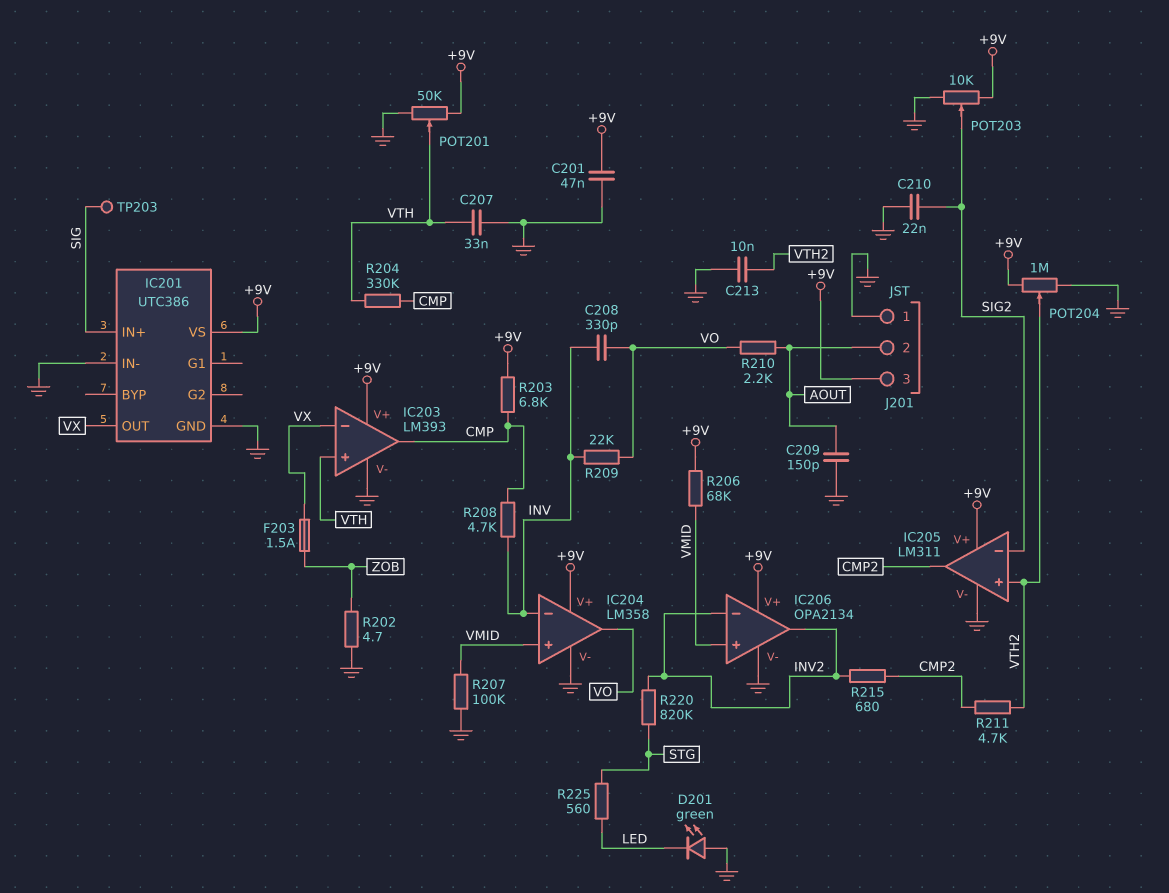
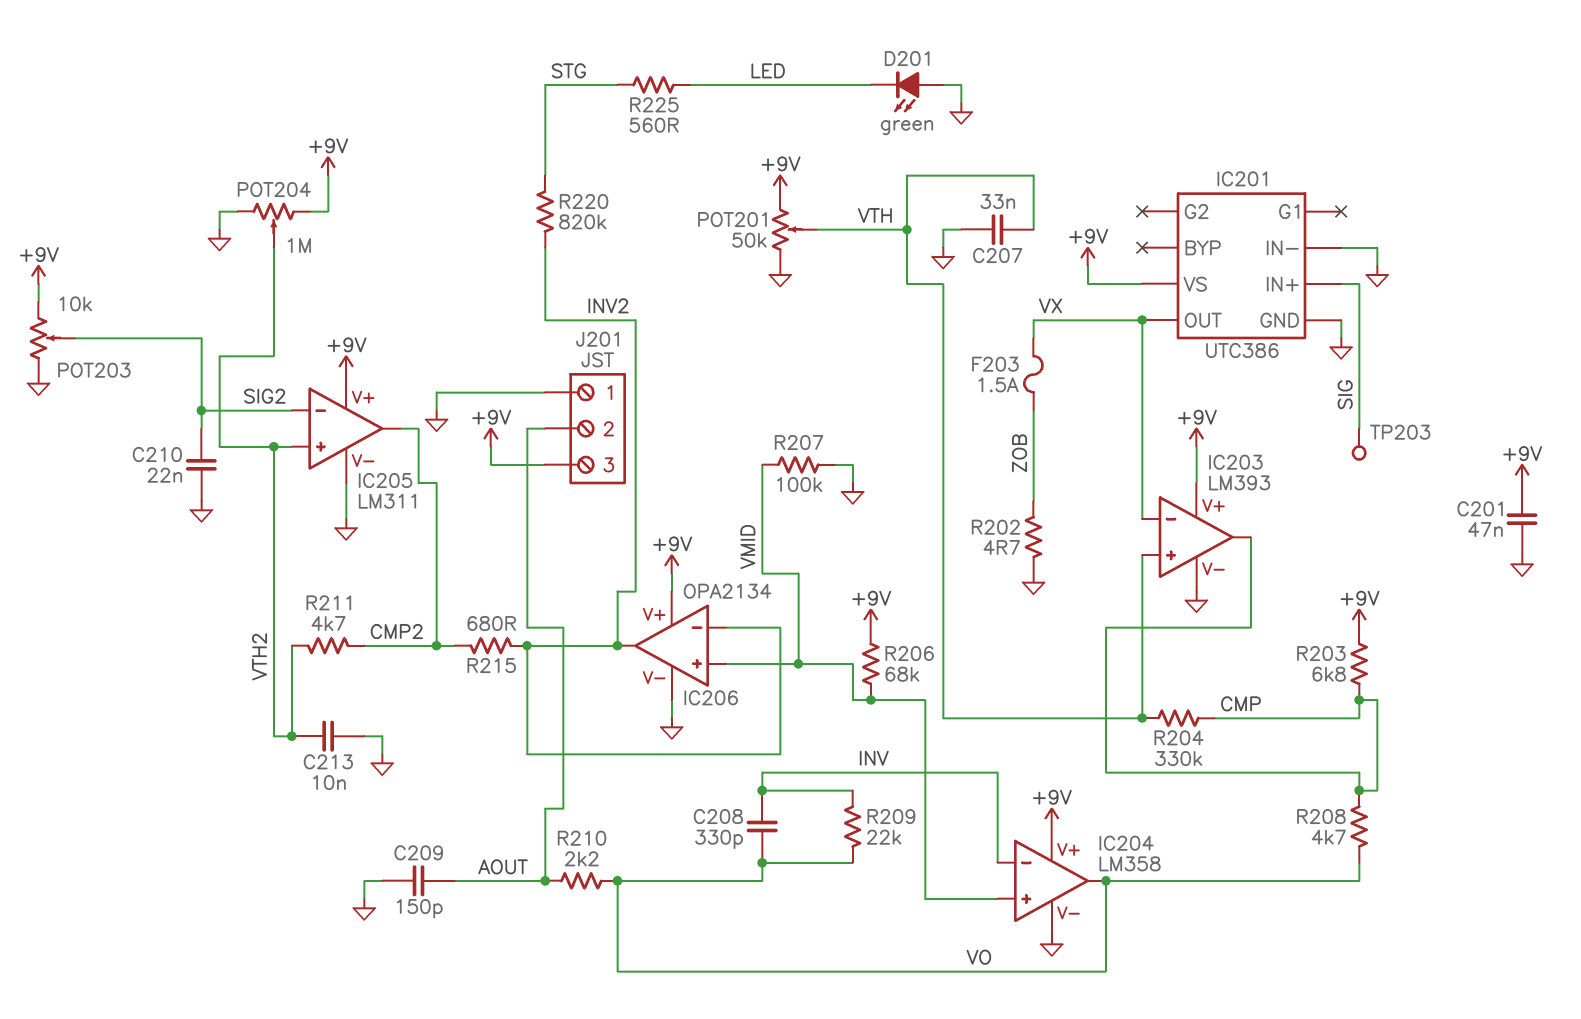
R208: 4.7k (CMP, INV) -> 4.7k (CMP, VO)

